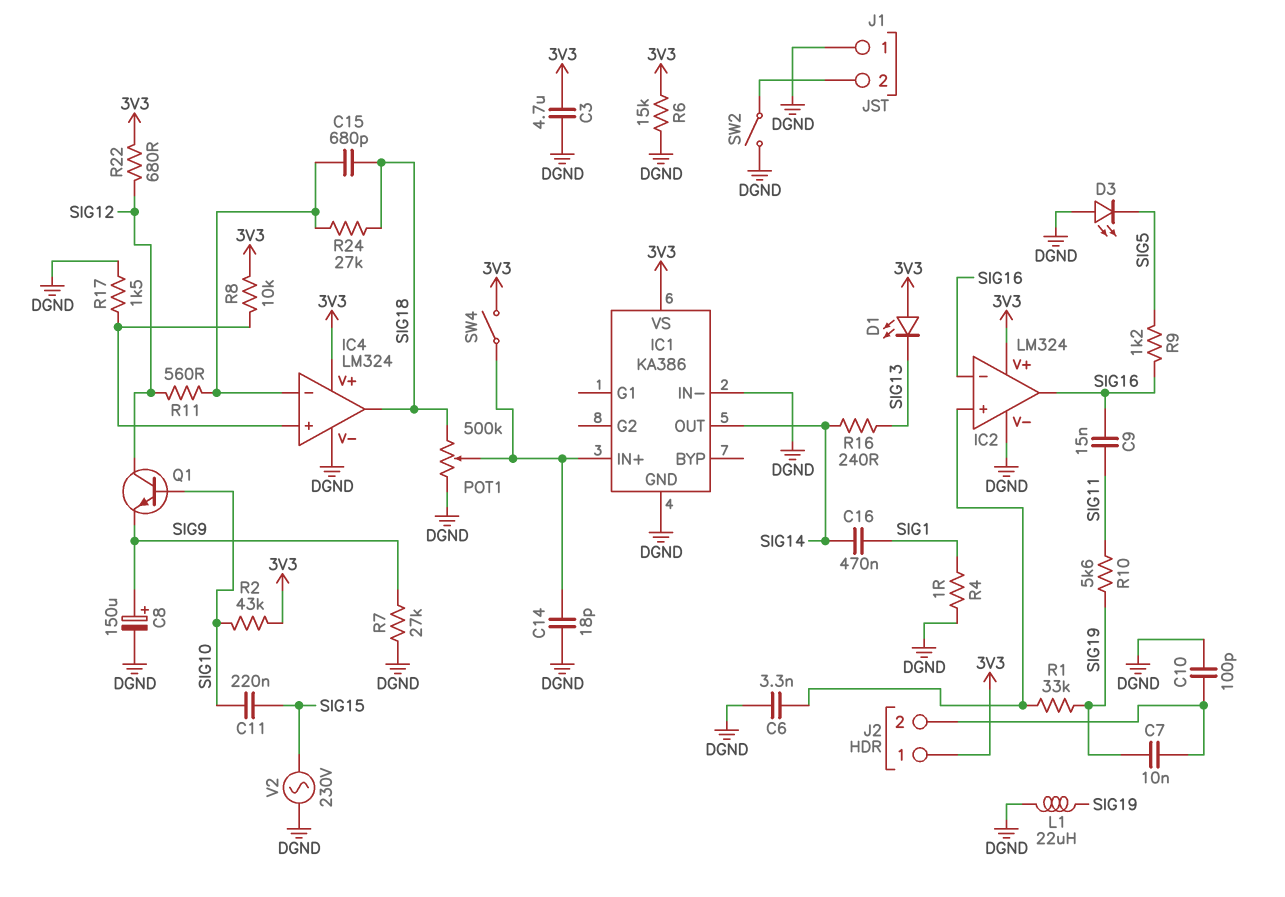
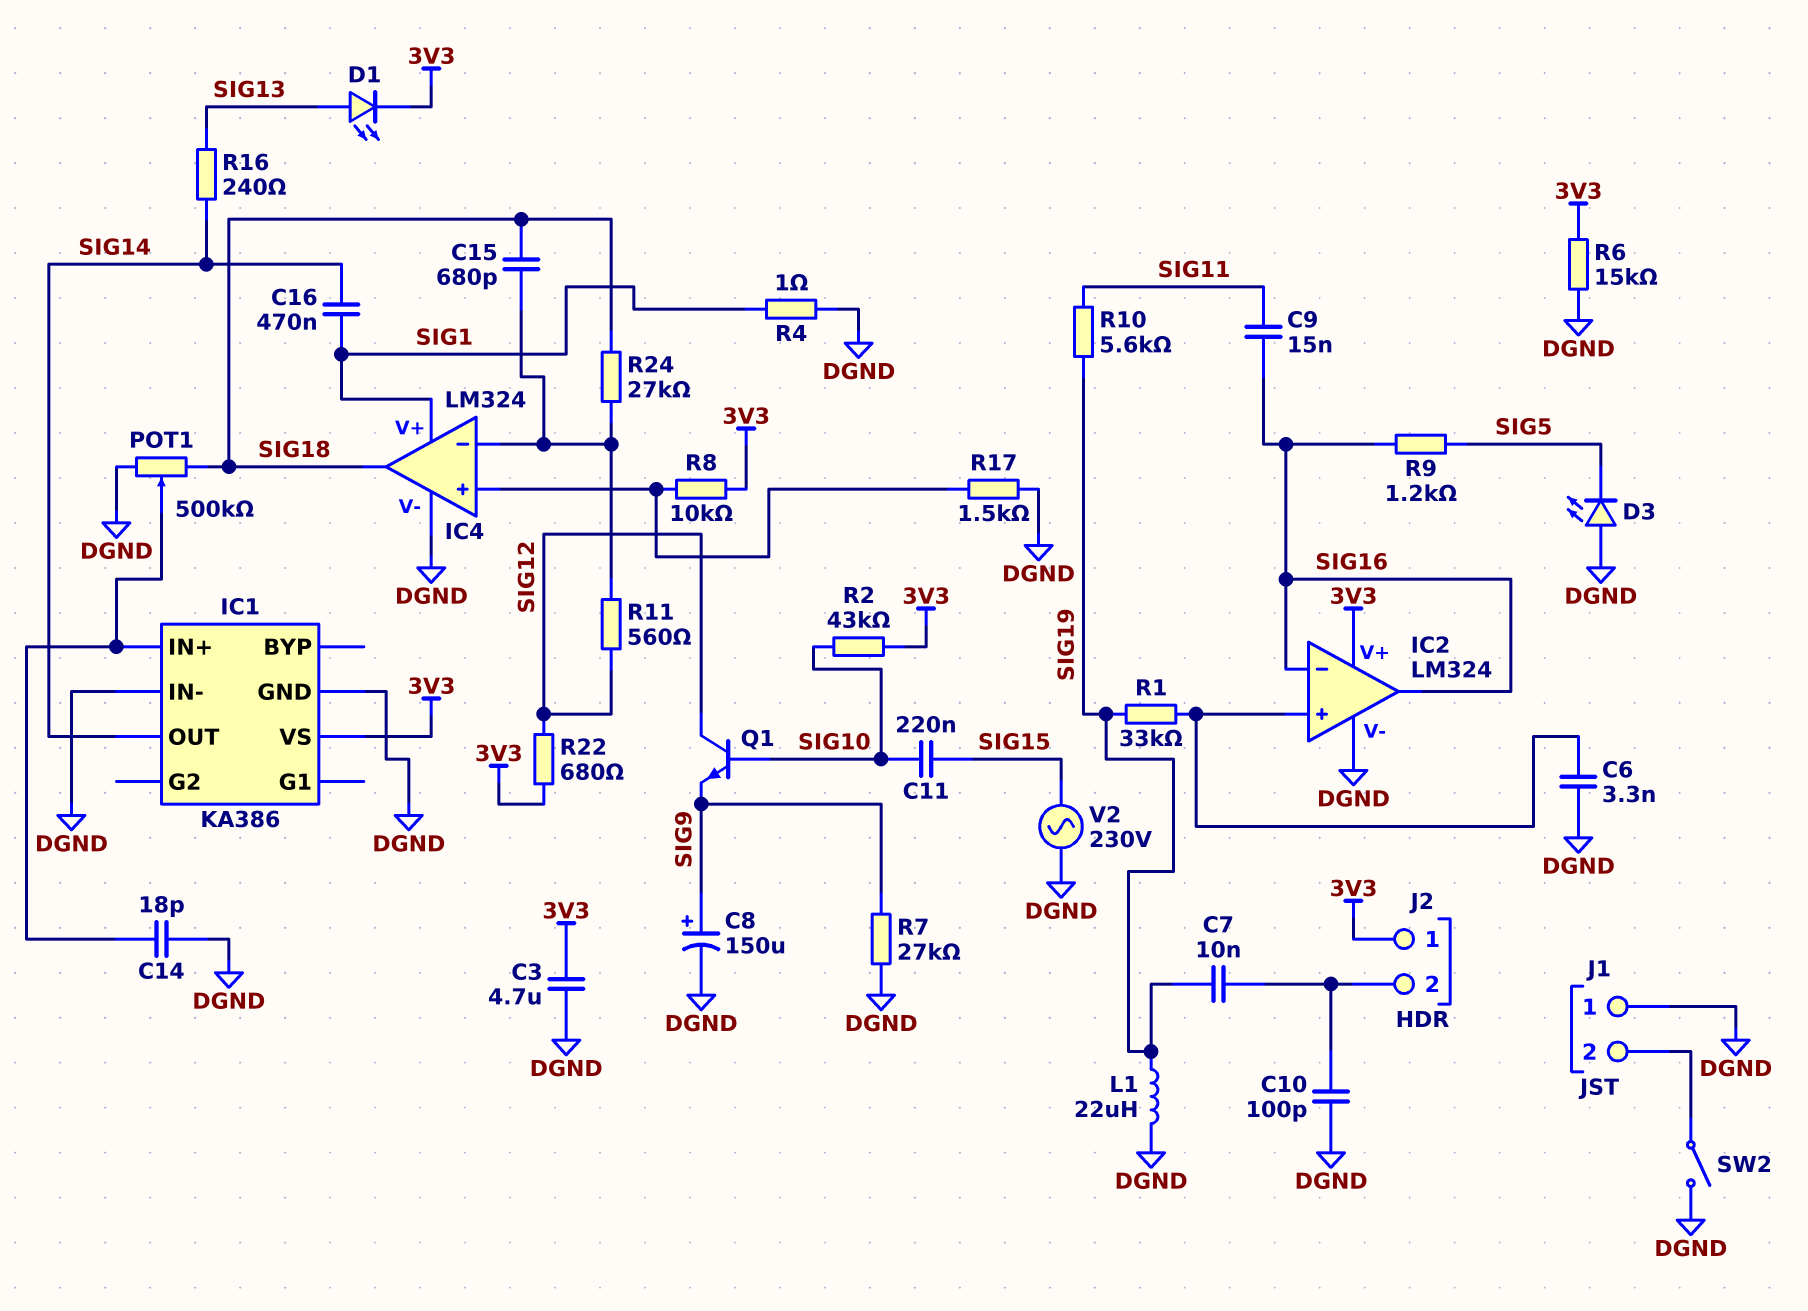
D1: LED (A 3V3, K SIG13) -> LED (A SIG13, K 3V3)
IC4 pin V+: 3V3 -> SIG1
SW4: switch (3V3, IC1/IN+) -> none

